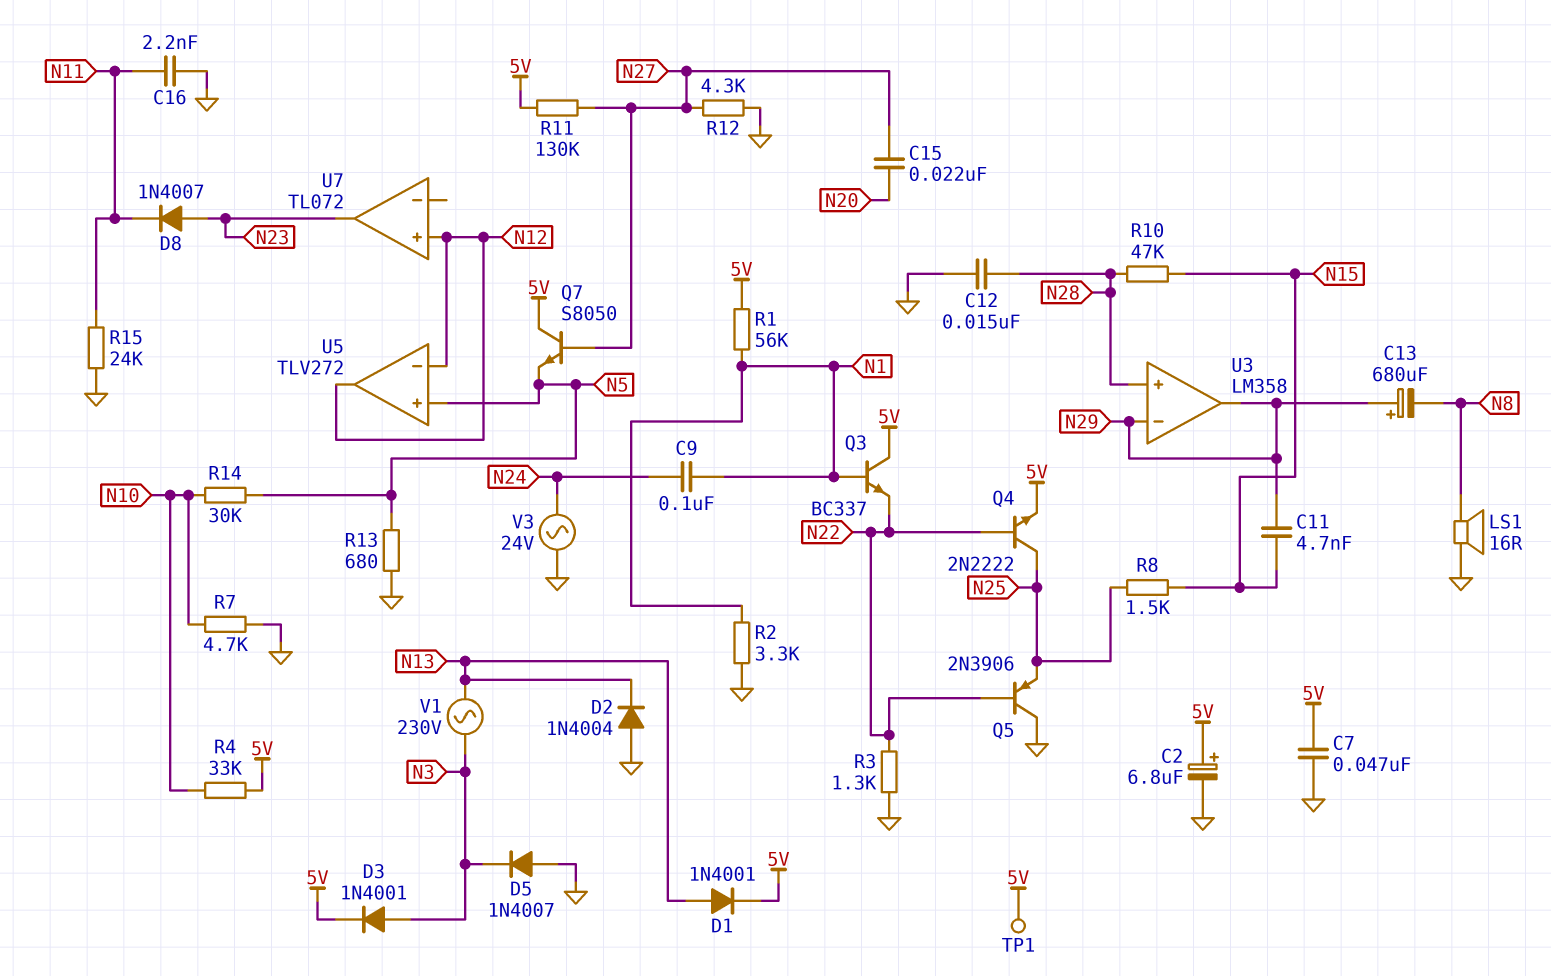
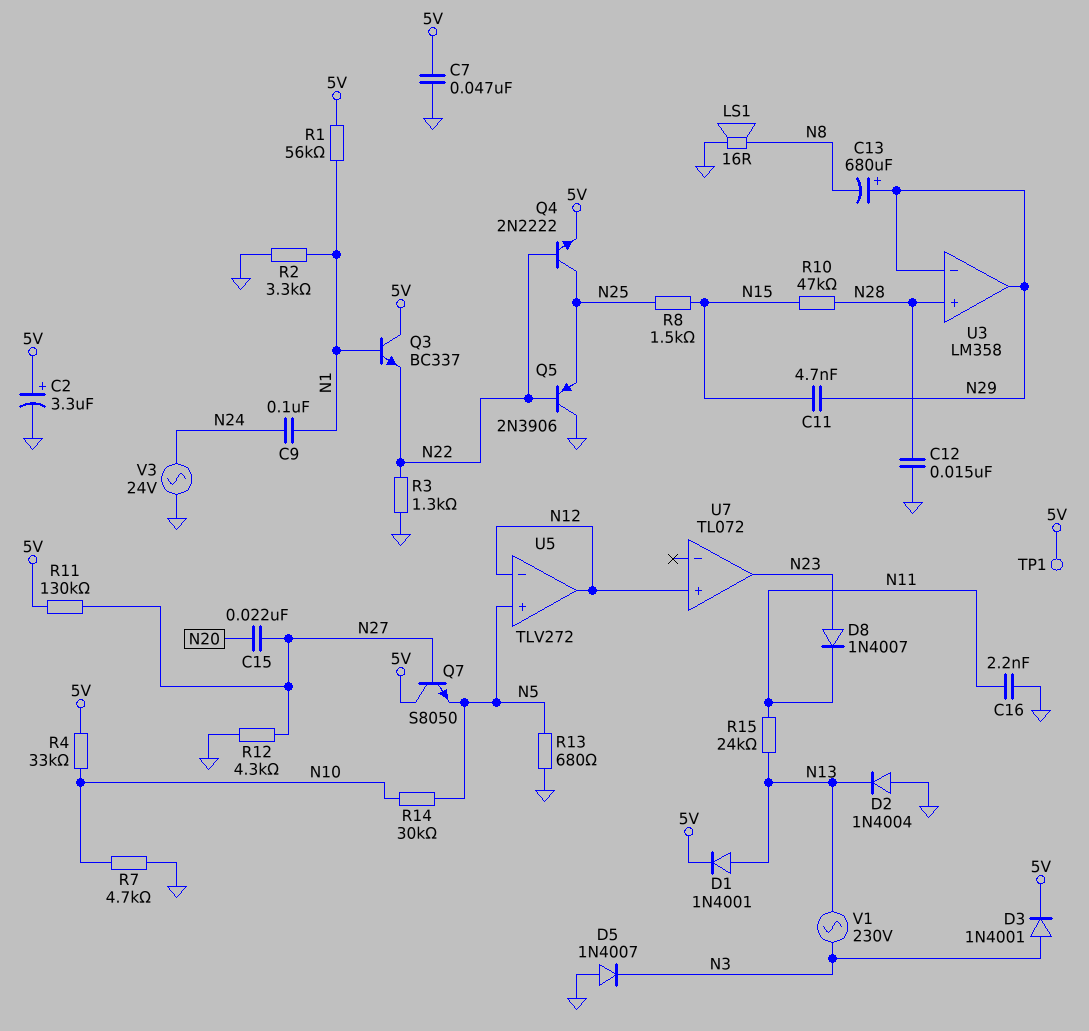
C2: 6.8uF (plus 5V, minus GND) -> 3.3uF (plus 5V, minus GND)
R15: 24k (GND, N11) -> 24k (N11, N13)

